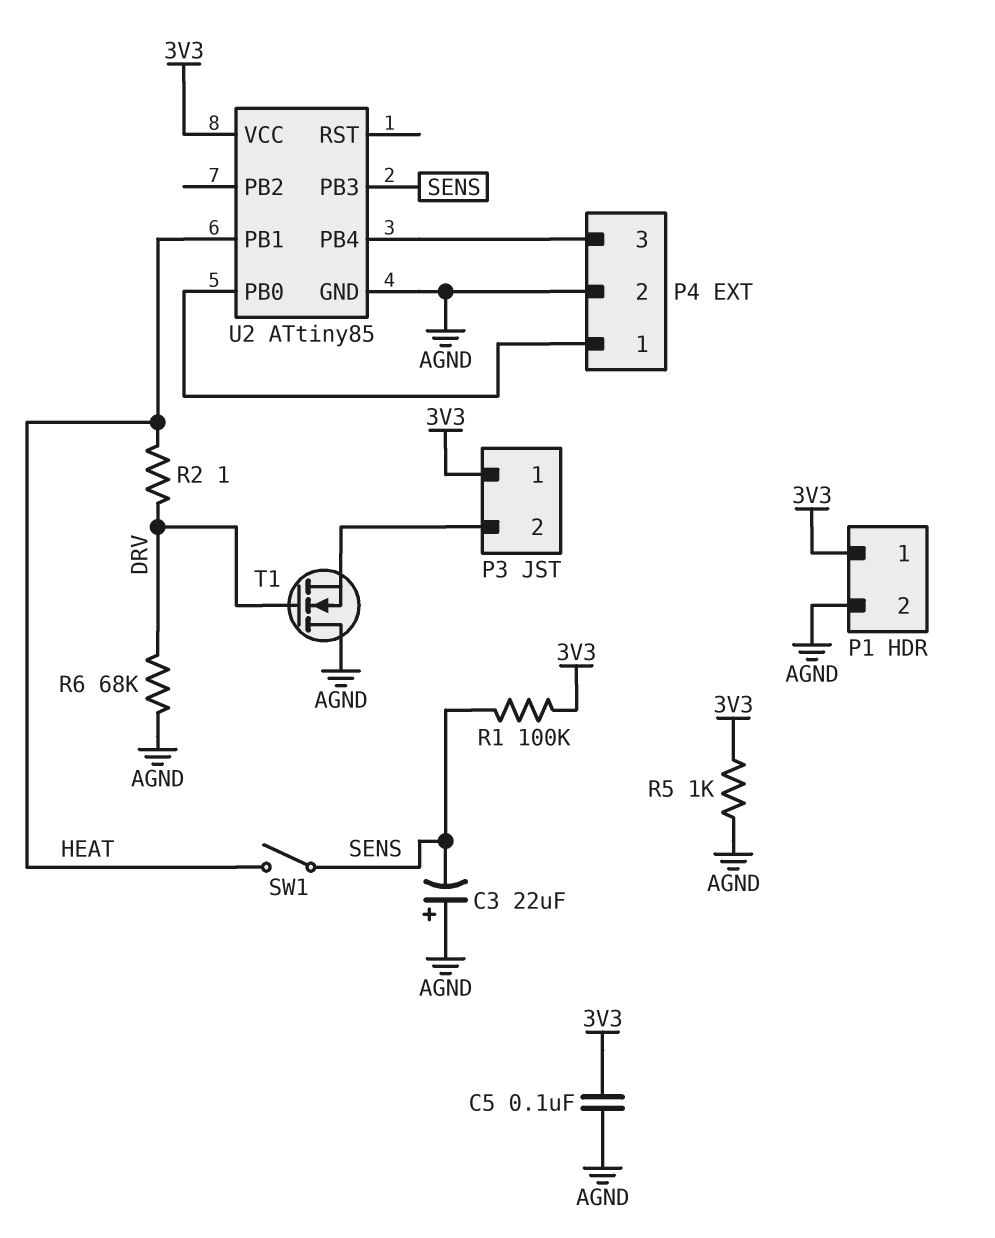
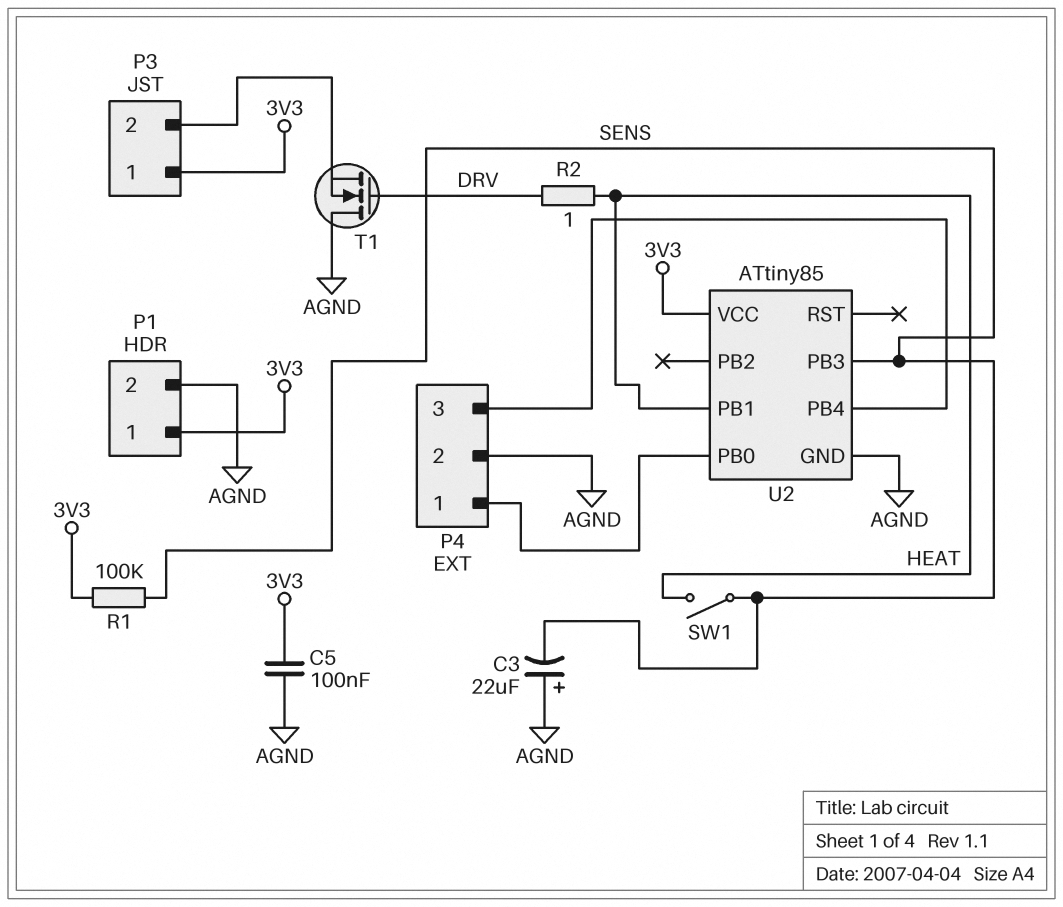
R5: 1k (3V3, AGND) -> none
R6: 68k (AGND, DRV) -> none

